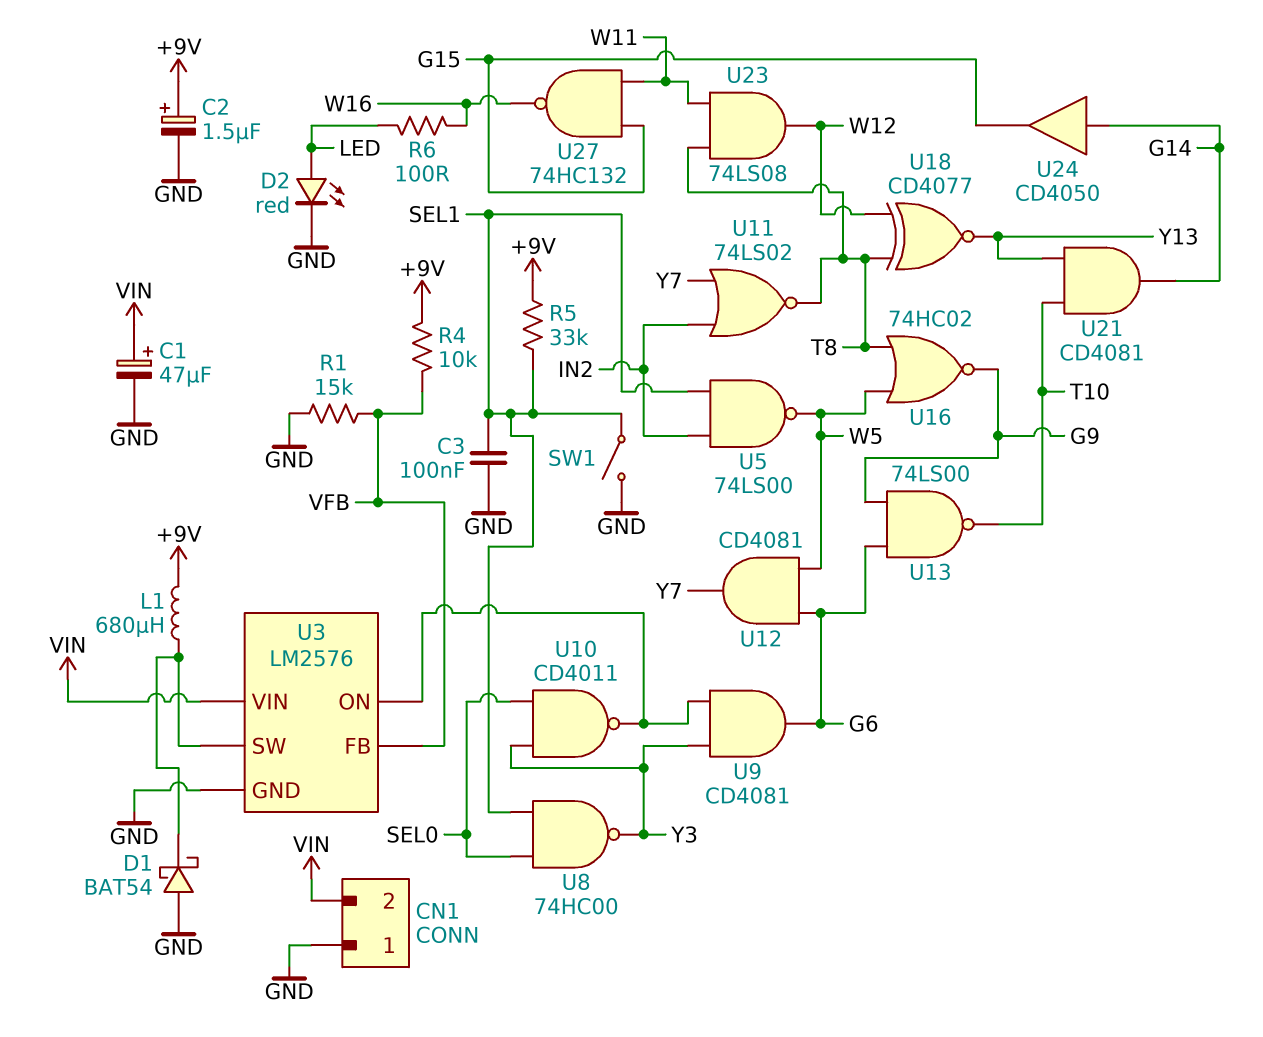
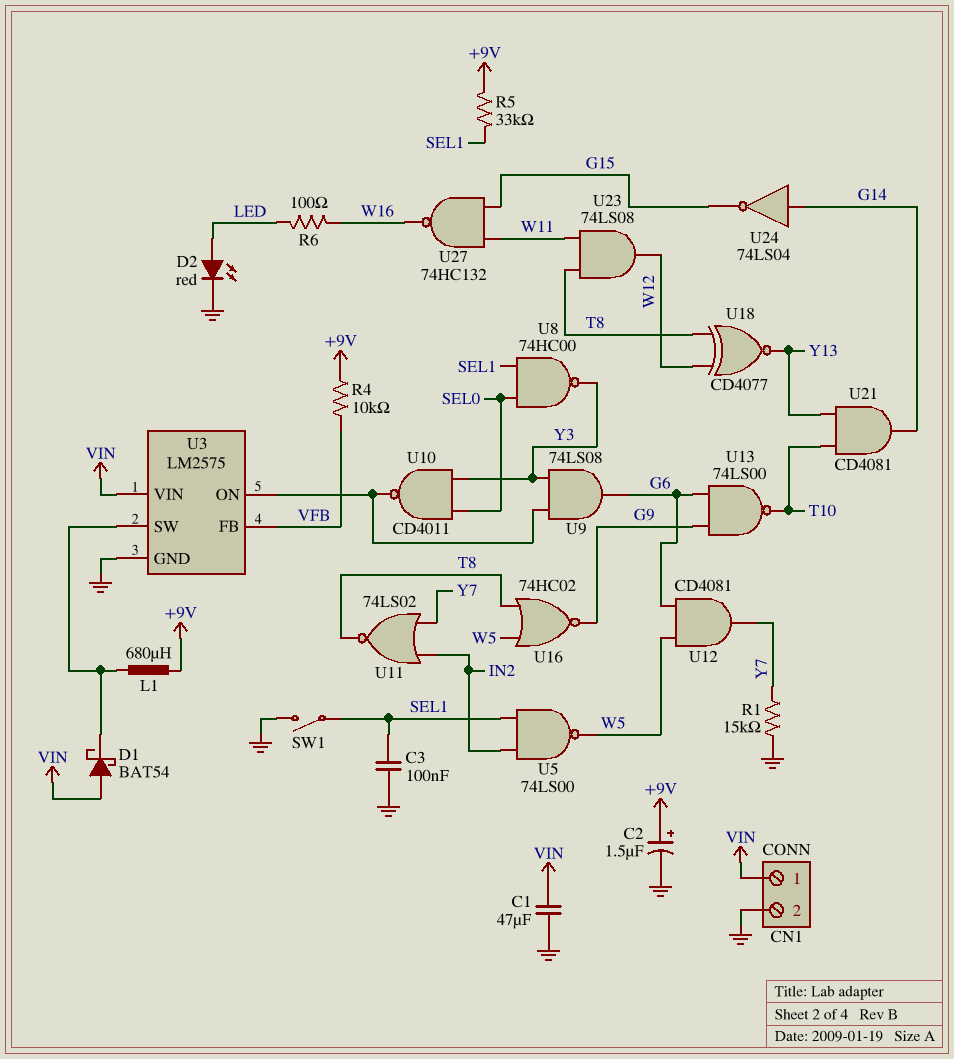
C1: 47uF (plus VIN, minus GND) -> 47uF (GND, VIN)
CN1 pin 1: GND -> VIN
CN1 pin 2: VIN -> GND
D1: schottky BAT54 (A GND, K U3/SW) -> schottky BAT54 (A VIN, K U3/SW)
R1: 15k (GND, VFB) -> 15k (GND, Y7)
U3: LM2576 -> LM2575
U9: AND CD4081 (in U3/ON, in Y3, out G6) -> AND 74LS08 (in U3/ON, in Y3, out G6)
U24: buffer CD4050 (in G14, out G15) -> NOT 74LS04 (in G14, out G15)

